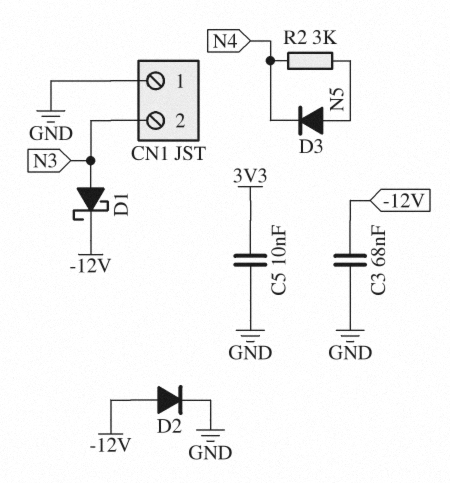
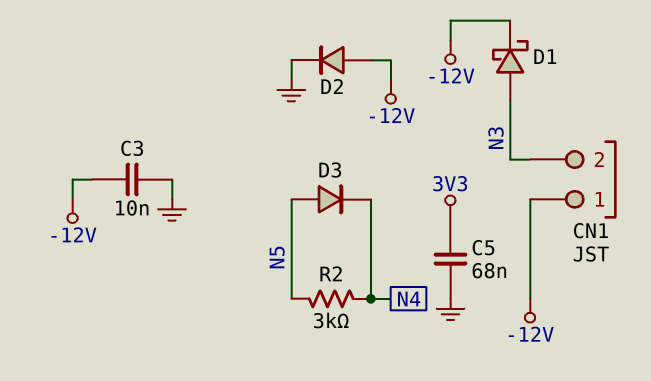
C3: 68nF (-12V, GND) -> 10nF (-12V, GND)
C5: 10nF (3V3, GND) -> 68nF (3V3, GND)
CN1 pin 1: GND -> -12V

